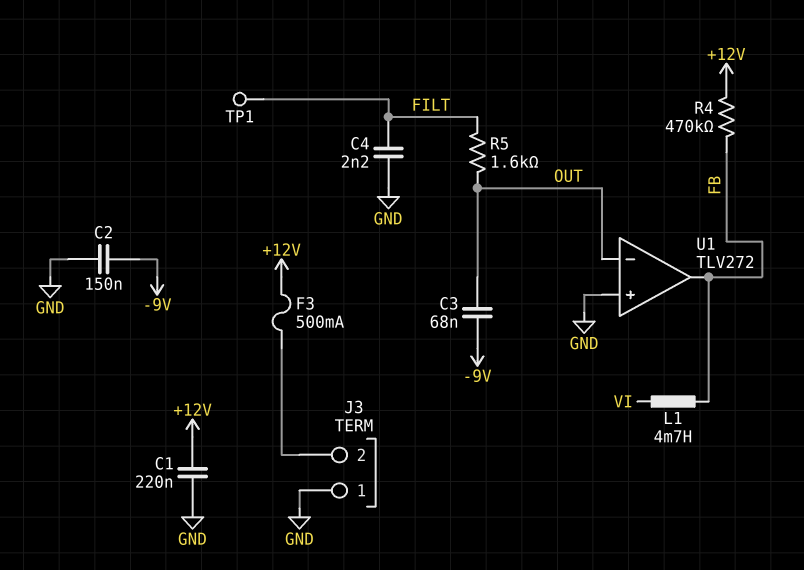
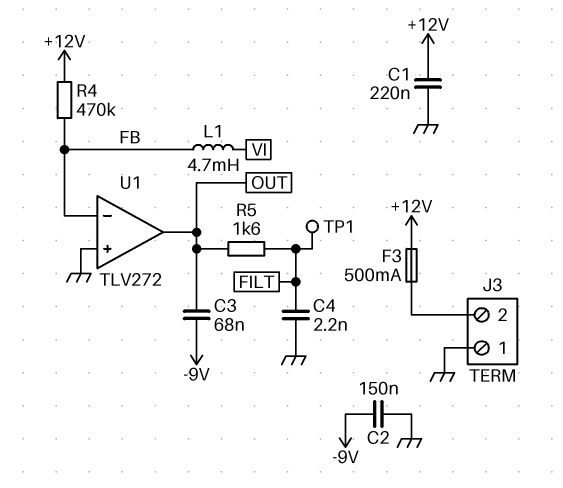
U1 pin in-: OUT -> FB
U1 pin out: FB -> OUT

